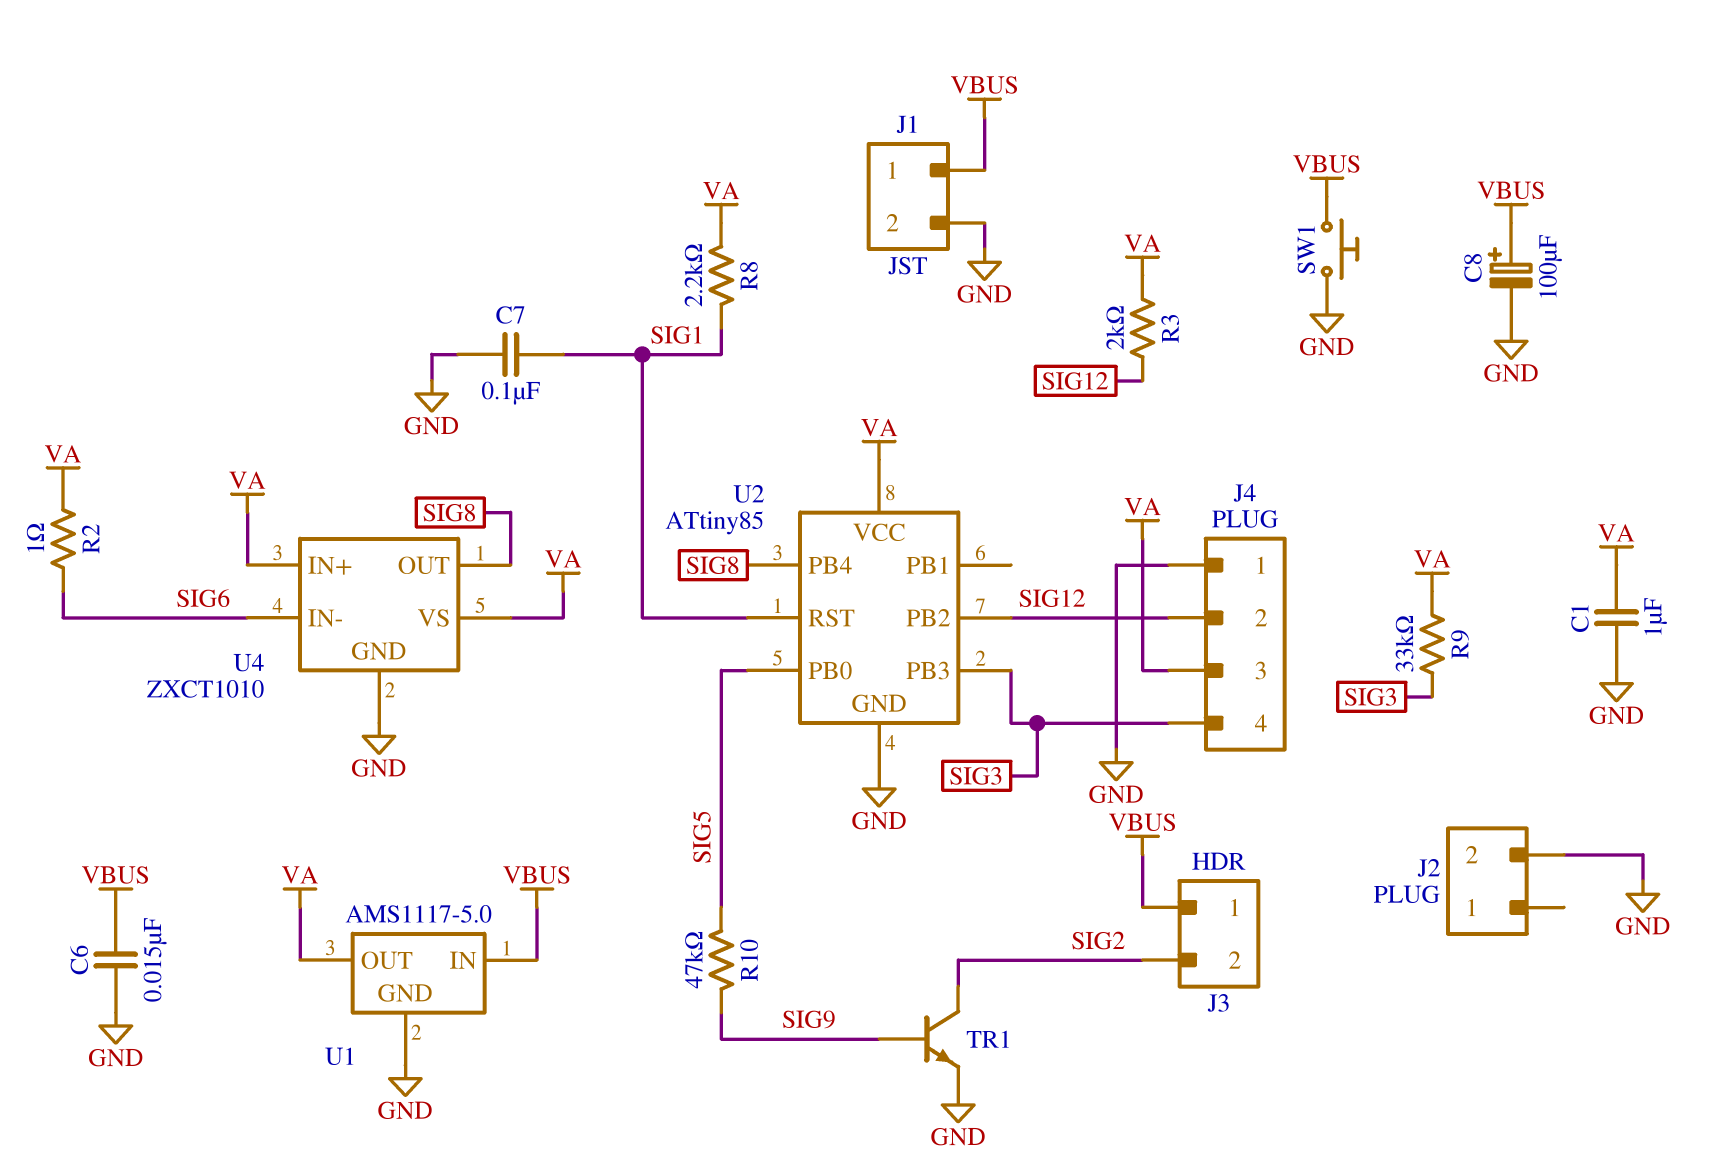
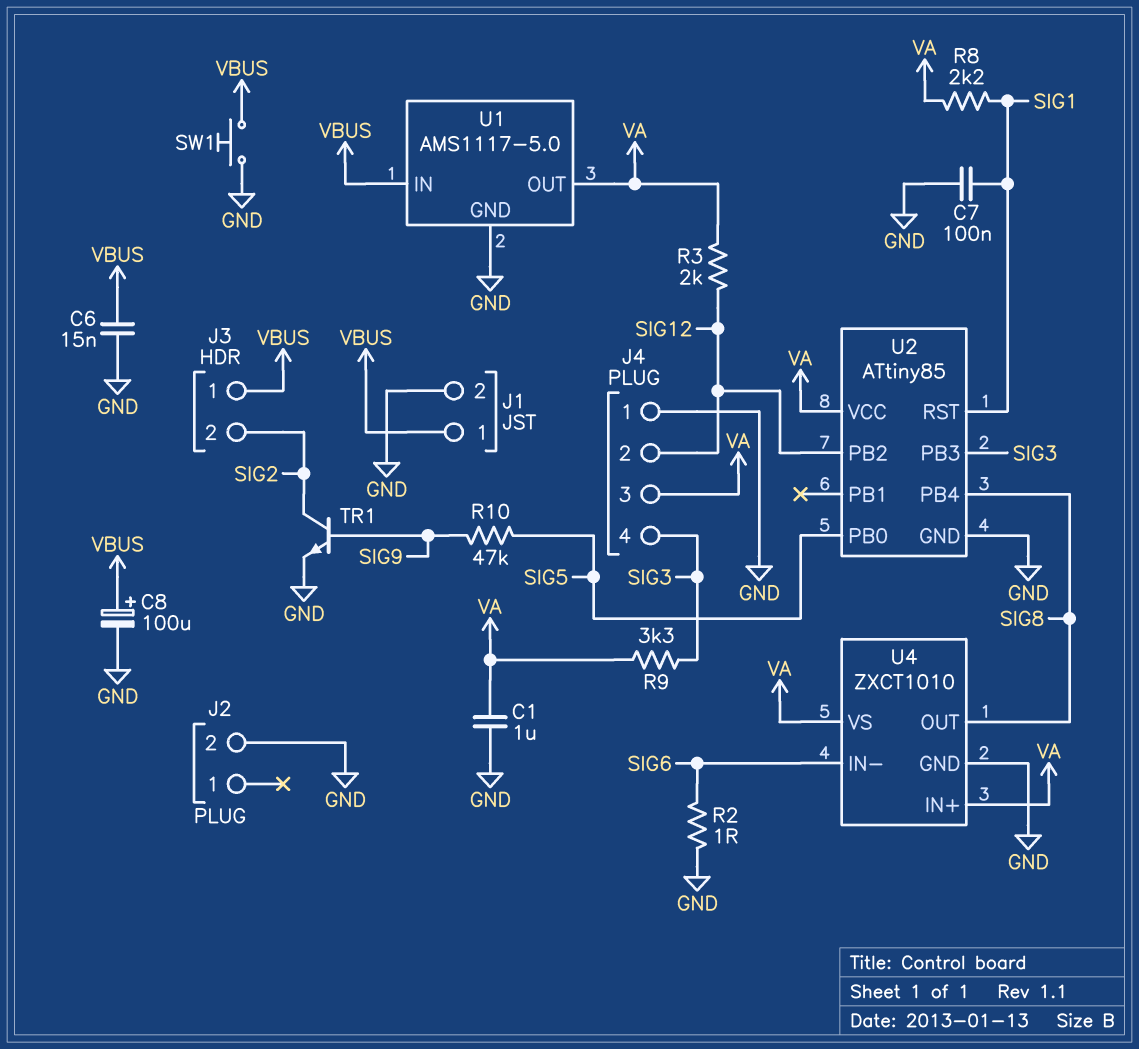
R2: 1 (SIG6, VA) -> 1 (GND, SIG6)
R9: 33k (SIG3, VA) -> 3.3k (SIG3, VA)

